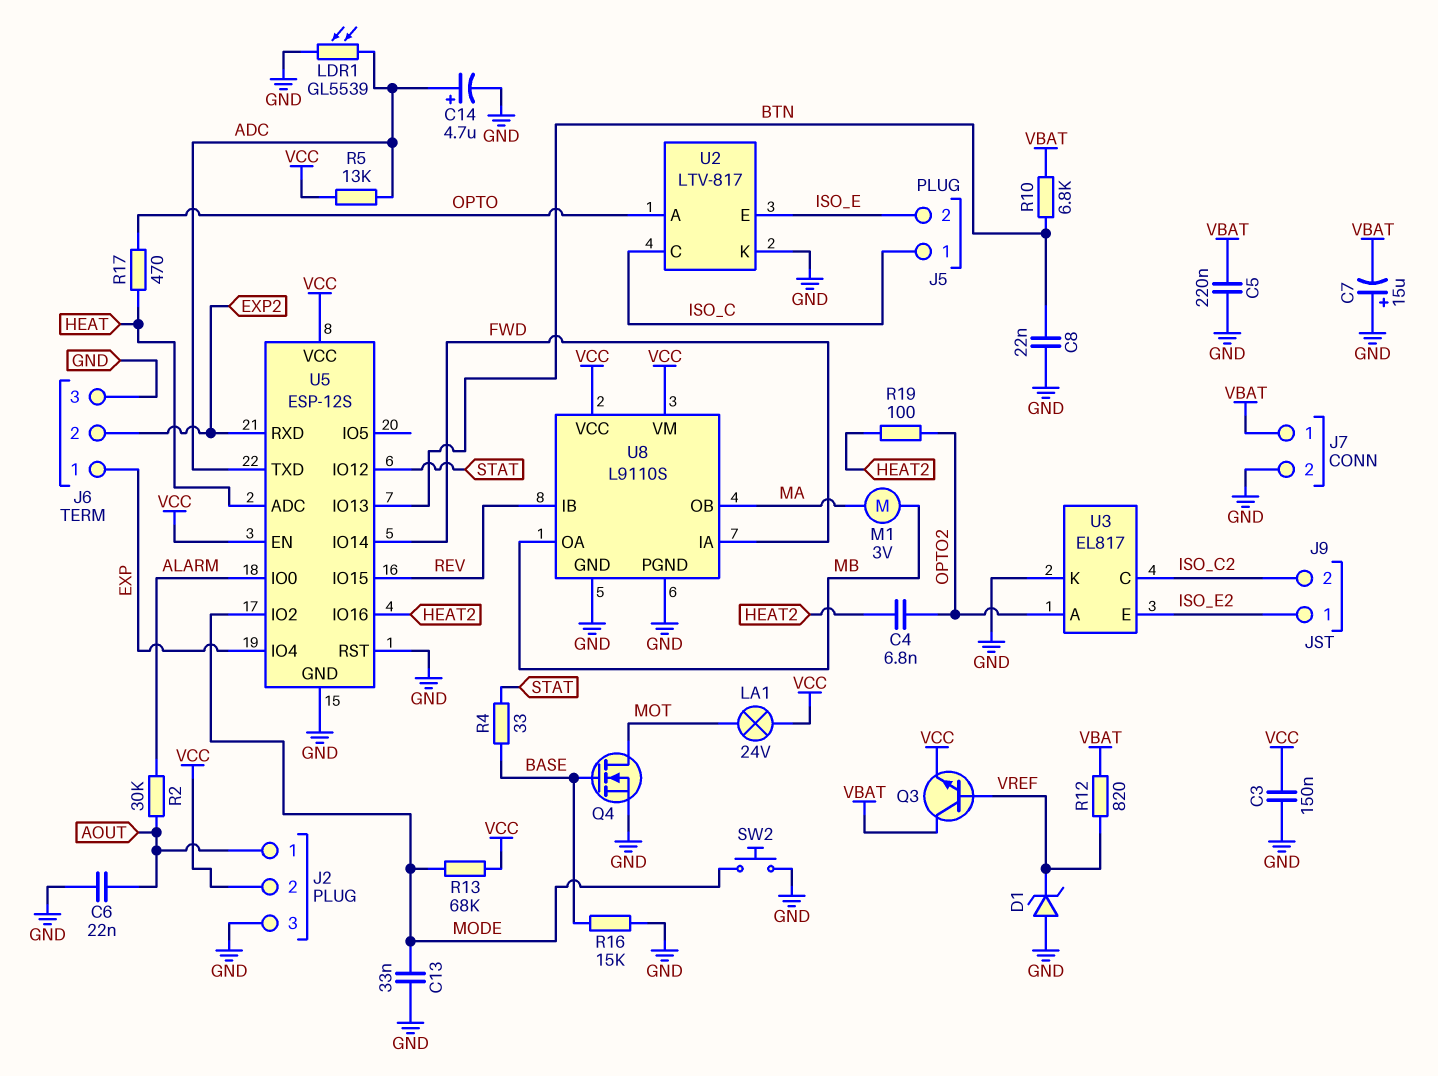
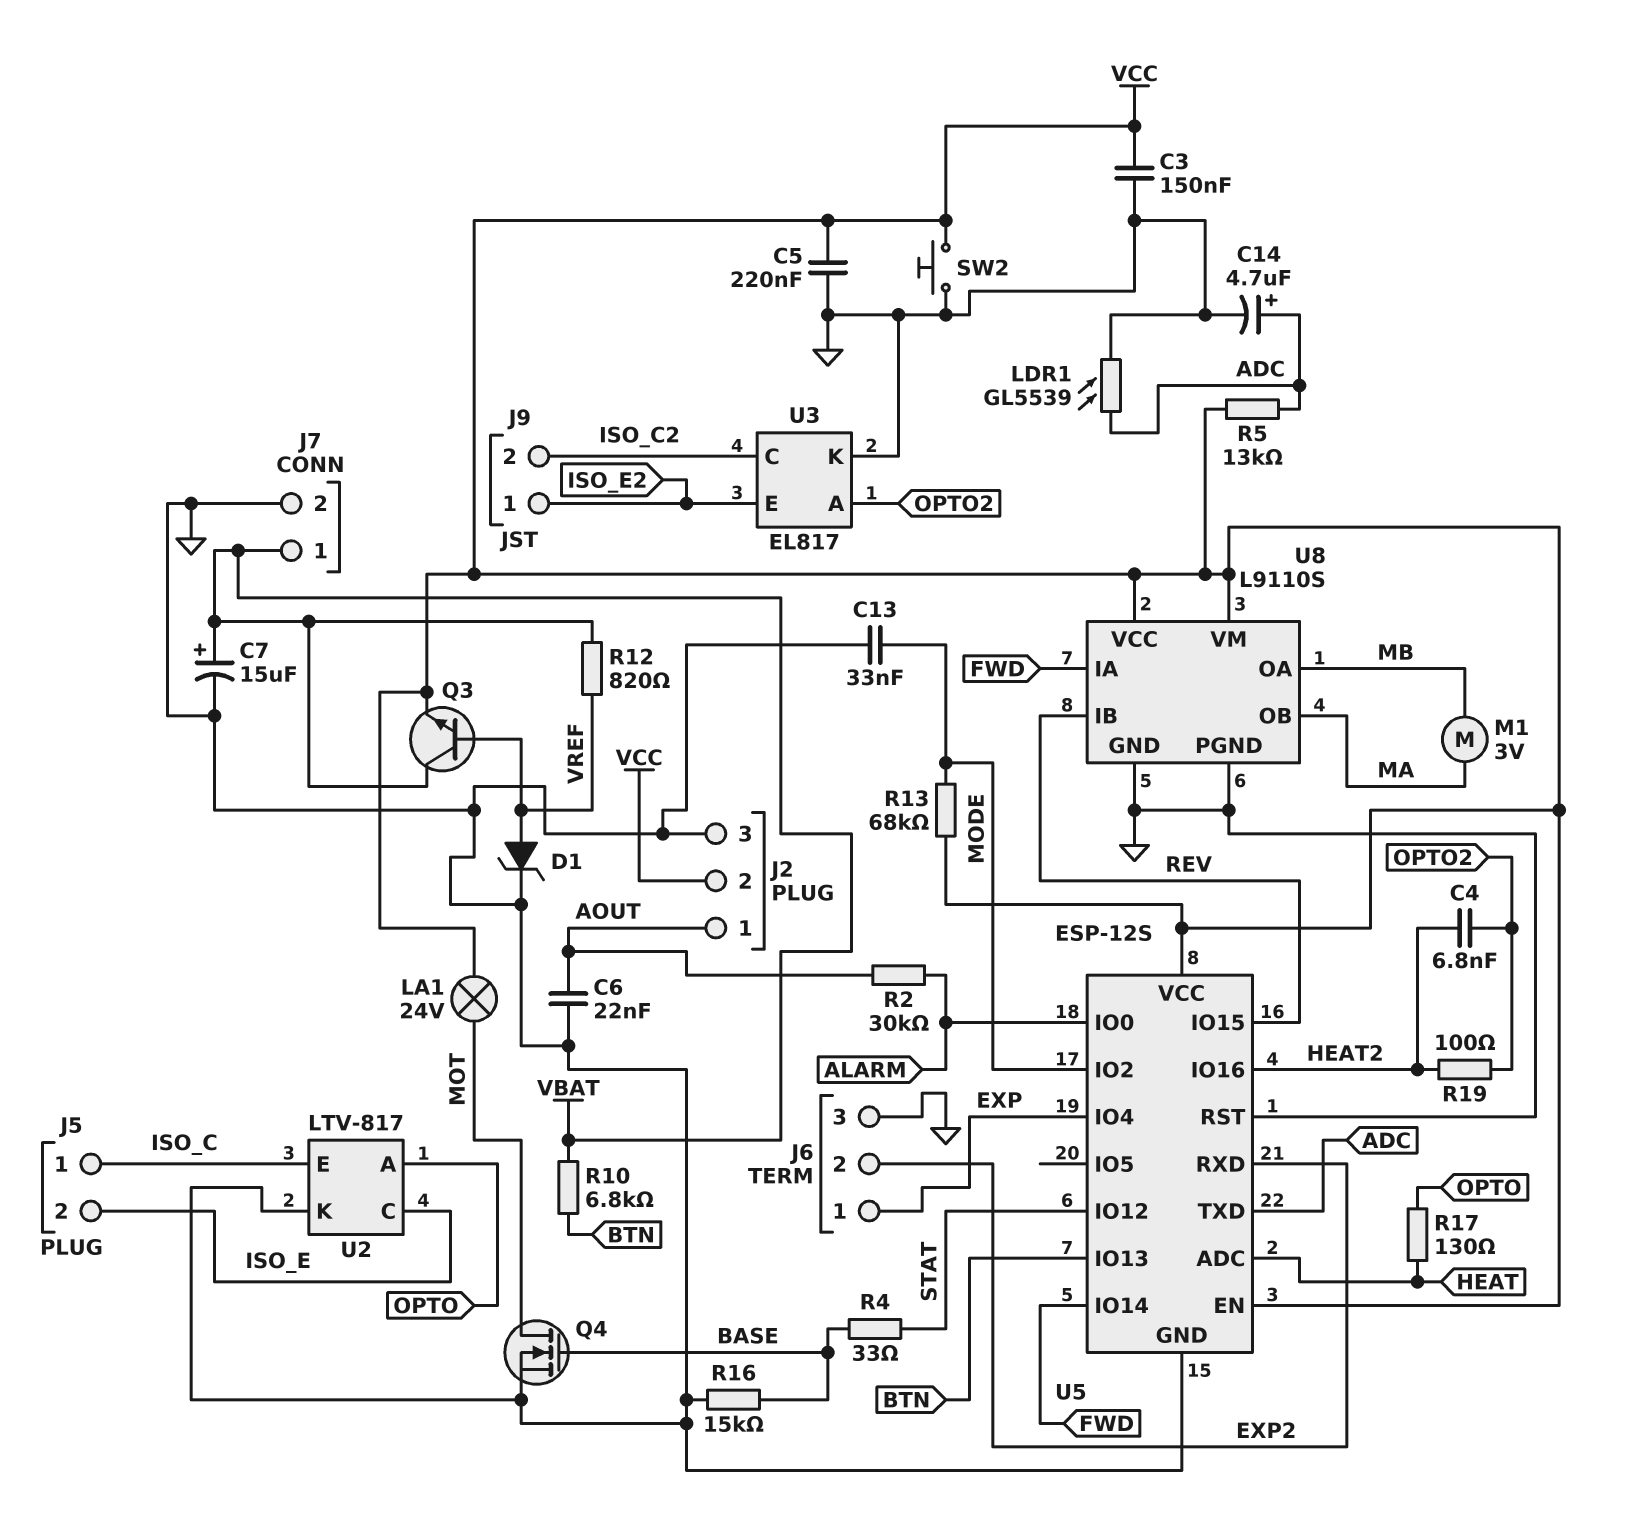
C5: 220nF (GND, VBAT) -> 220nF (GND, VCC)
C7: 15uF (plus GND, minus VBAT) -> 15uF (plus VBAT, minus GND)
C8: 22nF (BTN, GND) -> none
D1: zener (A GND, K VREF) -> zener (A VREF, K GND)
R17: 470 (HEAT, OPTO) -> 130 (HEAT, OPTO)
SW2: button (GND, MODE) -> button (GND, VCC)
U2 pin C: ISO_C -> ISO_E
U2 pin E: ISO_E -> ISO_C

